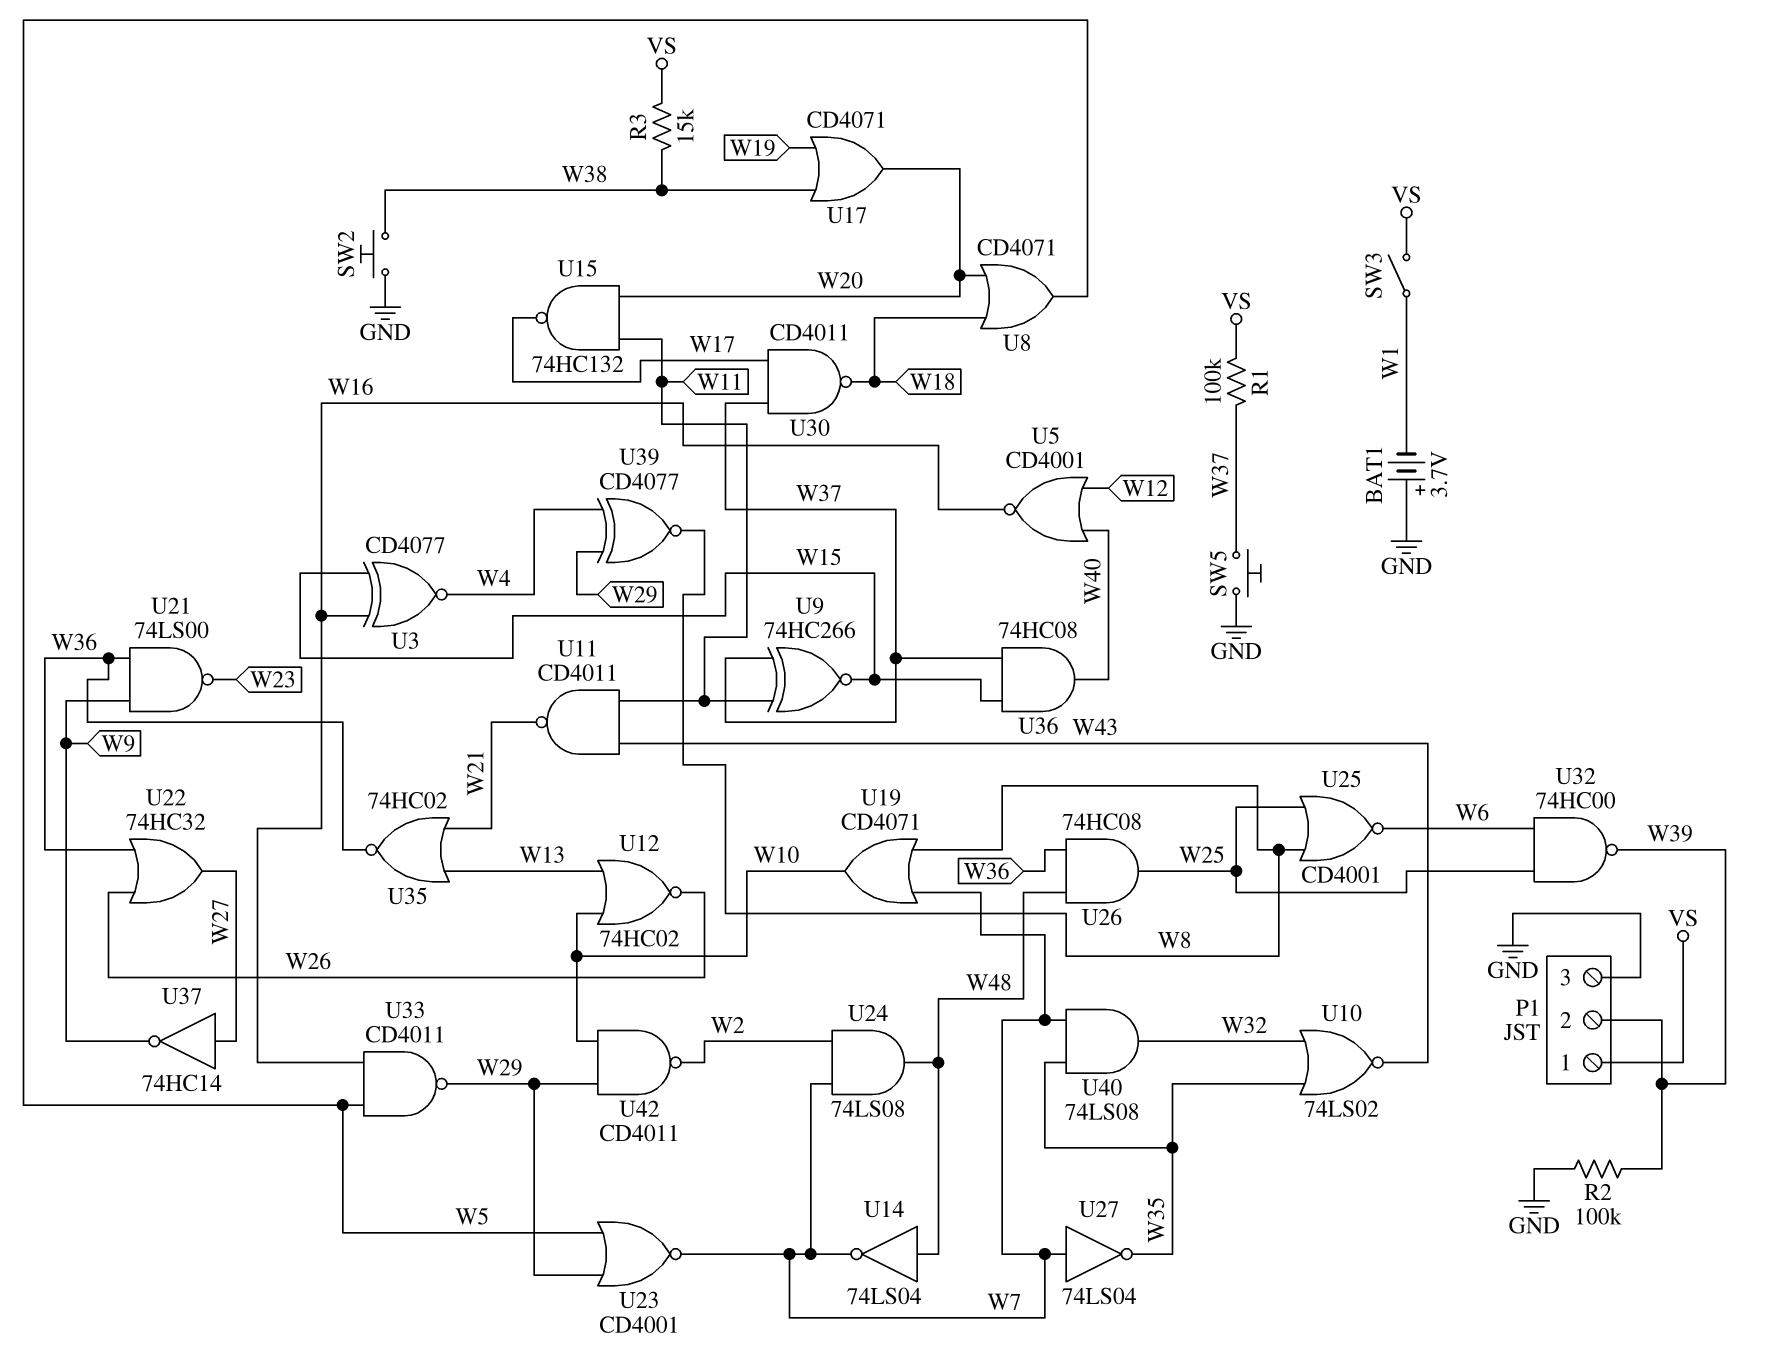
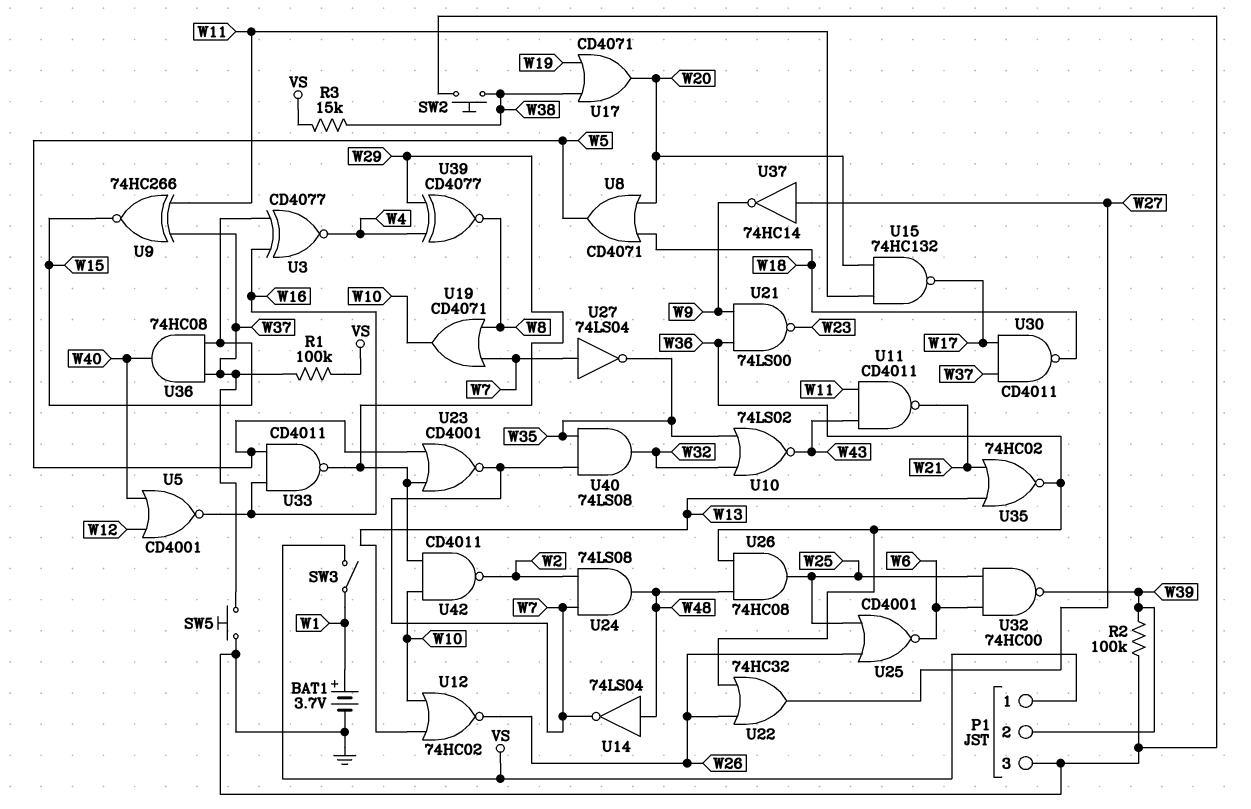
BAT1: 3.7V (plus GND, minus W1) -> 3.7V (plus W1, minus GND)
U25: NOR CD4001 (in W8, in W25, out W6) -> NOR CD4001 (in W25, in W26, out W6)

